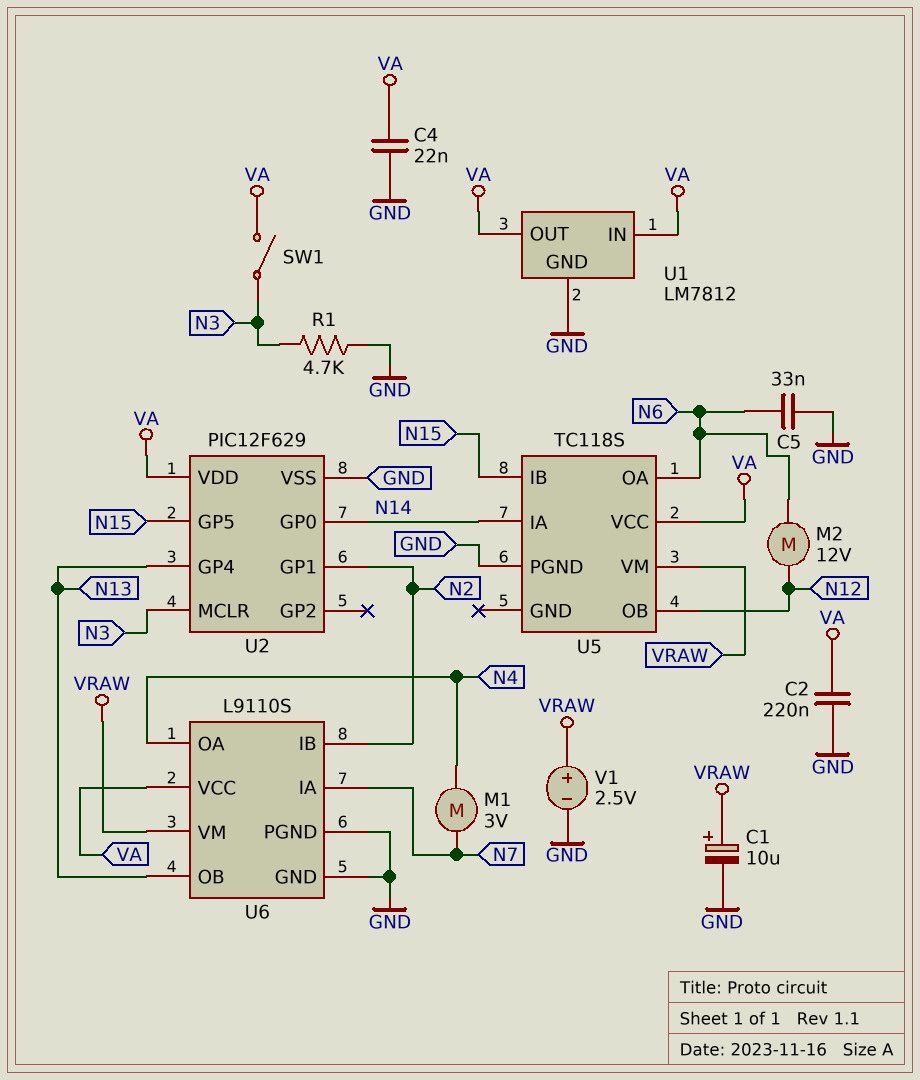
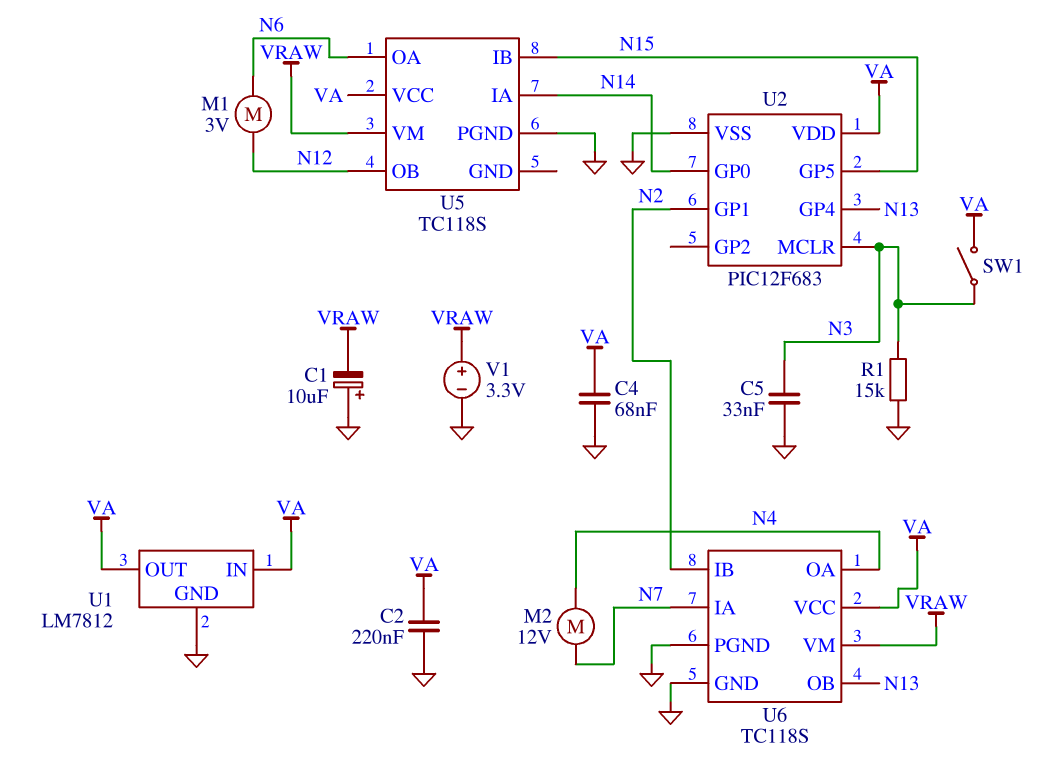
C1: 10uF (plus VRAW, minus GND) -> 10uF (plus GND, minus VRAW)
C4: 22nF (GND, VA) -> 68nF (GND, VA)
C5: 33nF (GND, N6) -> 33nF (GND, N3)
M1: motor 3V (N4, N7) -> motor 3V (N6, N12)
M2: motor 12V (N6, N12) -> motor 12V (N4, N7)
R1: 4.7k (GND, N3) -> 15k (GND, N3)
U2: PIC12F629 -> PIC12F683
U6: L9110S -> TC118S
V1: 2.5V (plus VRAW, minus GND) -> 3.3V (plus VRAW, minus GND)

